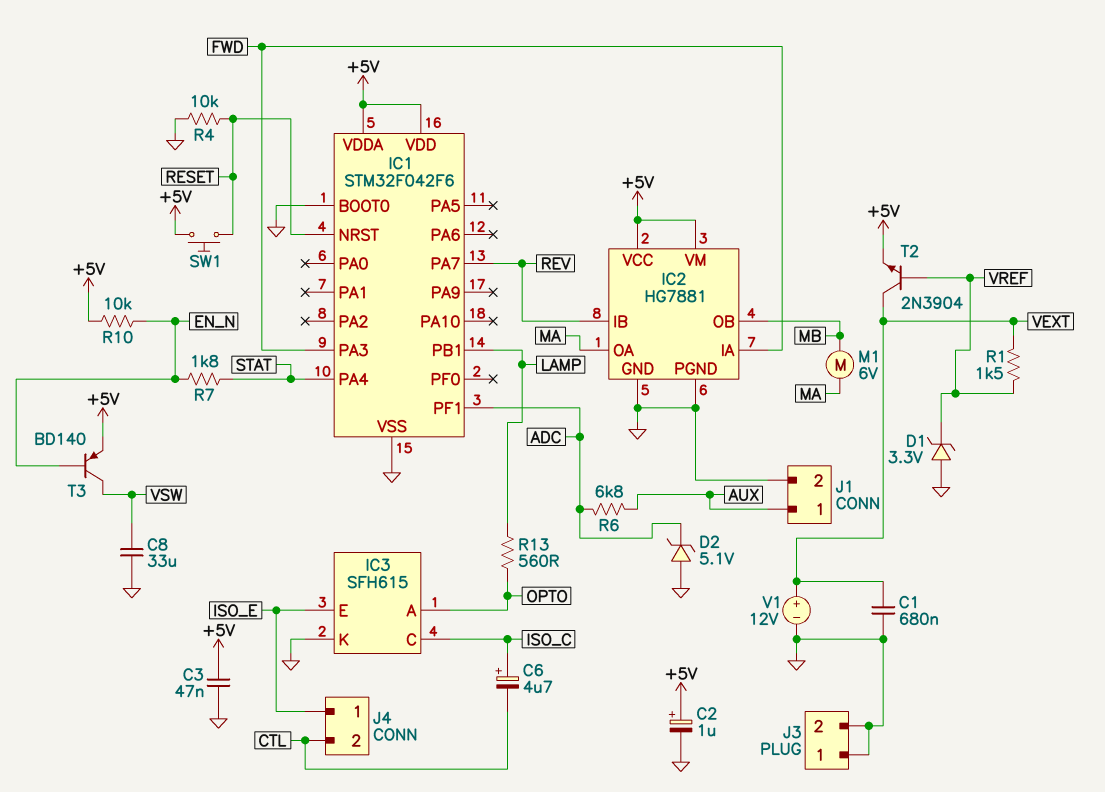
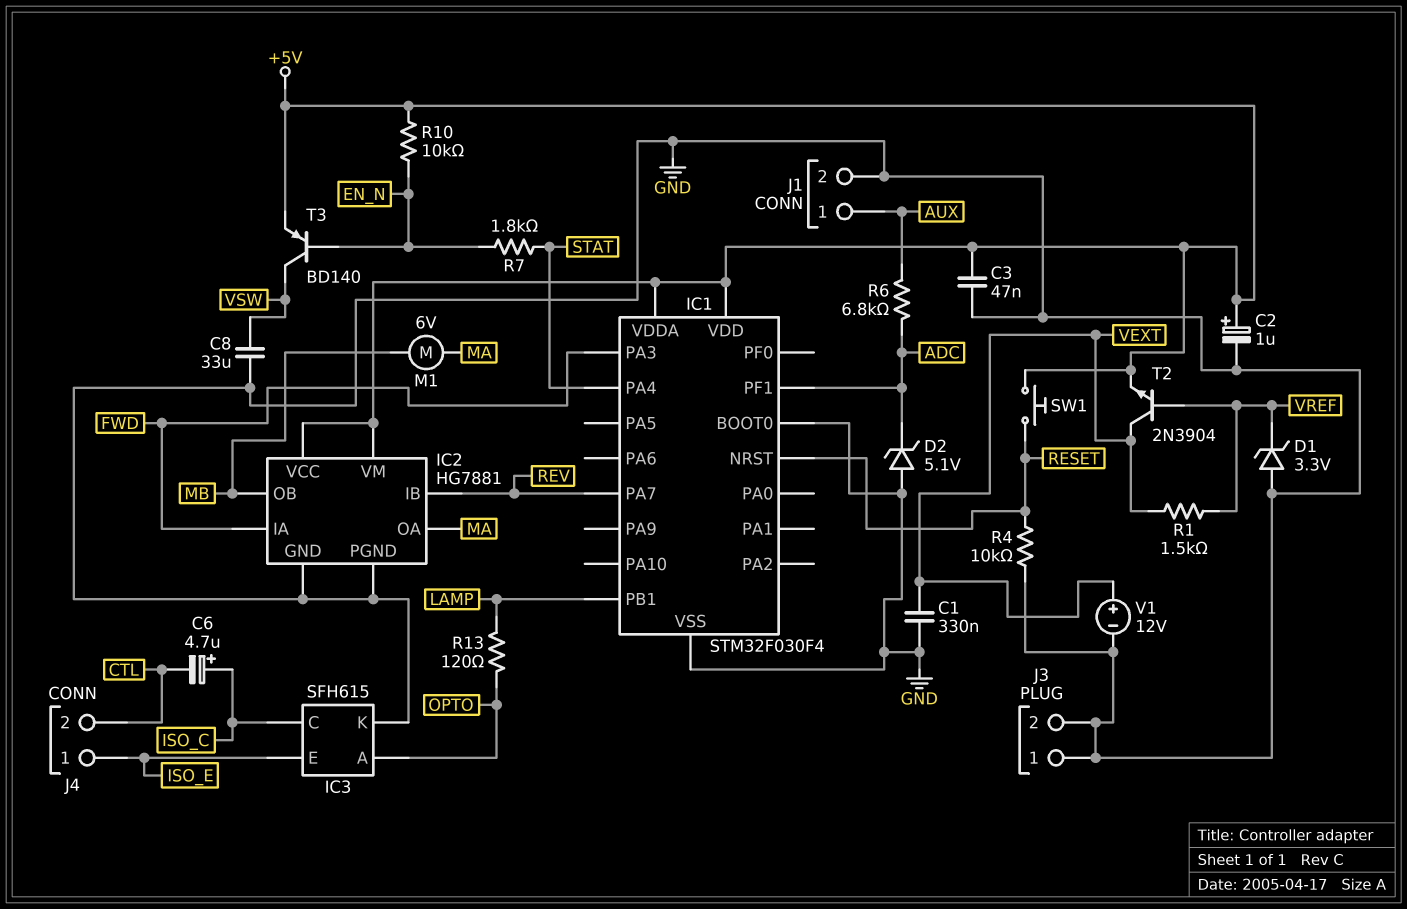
C1: 680nF (GND, VEXT) -> 330nF (GND, VEXT)
IC1: STM32F042F6 -> STM32F030F4
R13: 560 (LAMP, OPTO) -> 120 (LAMP, OPTO)

